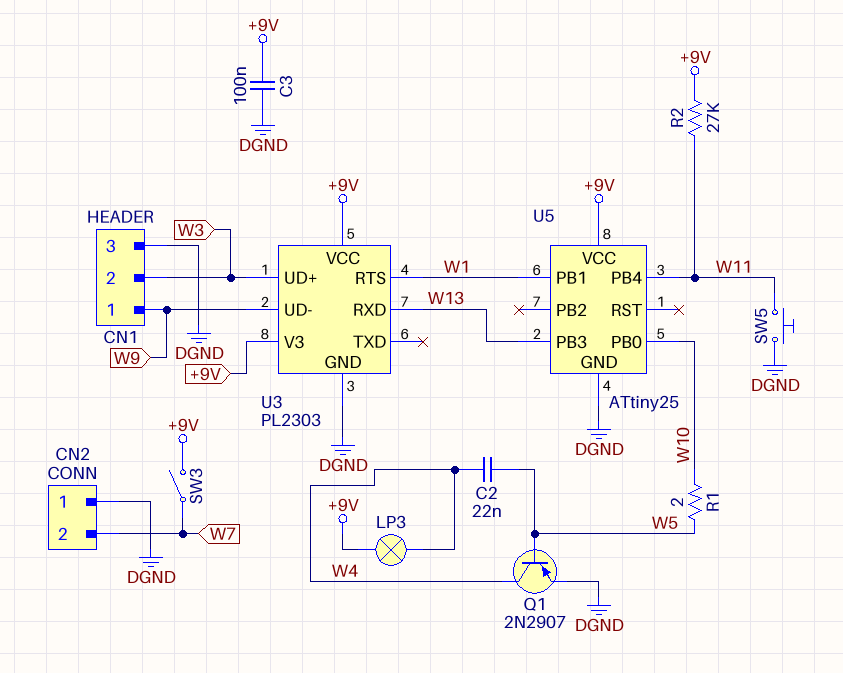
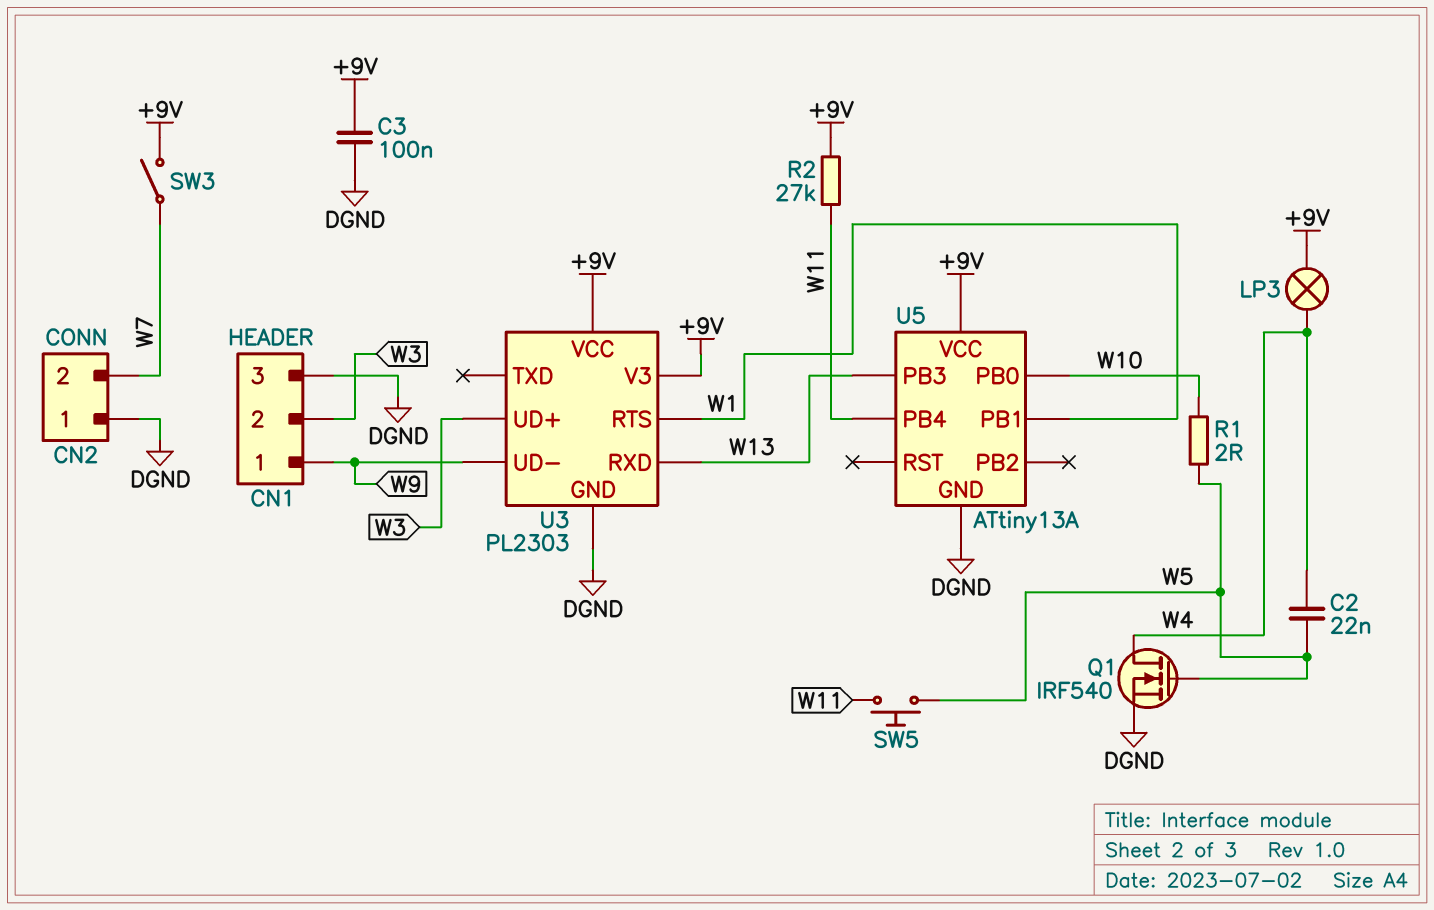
Q1: PNP 2N2907 (B W5, C W4, E DGND) -> NMOS IRF540 (G W5, D W4, S DGND)
SW5: button (DGND, W11) -> button (W5, W11)
U5: ATtiny25 -> ATtiny13A

